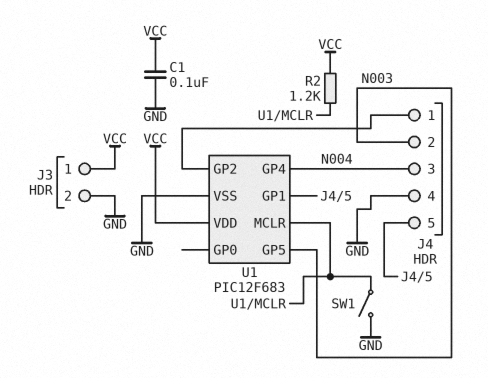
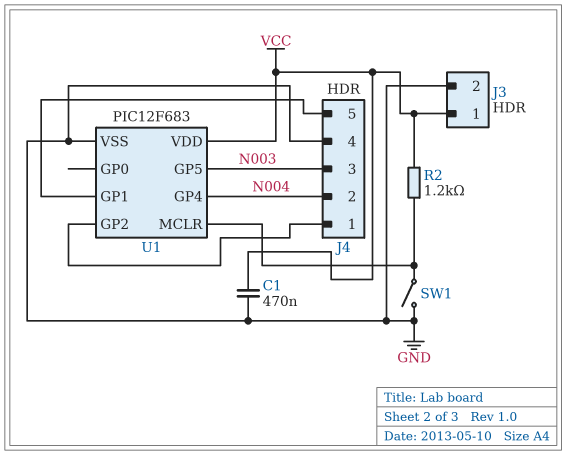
C1: 100nF (GND, VCC) -> 470nF (GND, VCC)
J4 pin 2: N003 -> N004
J4 pin 3: N004 -> N003

